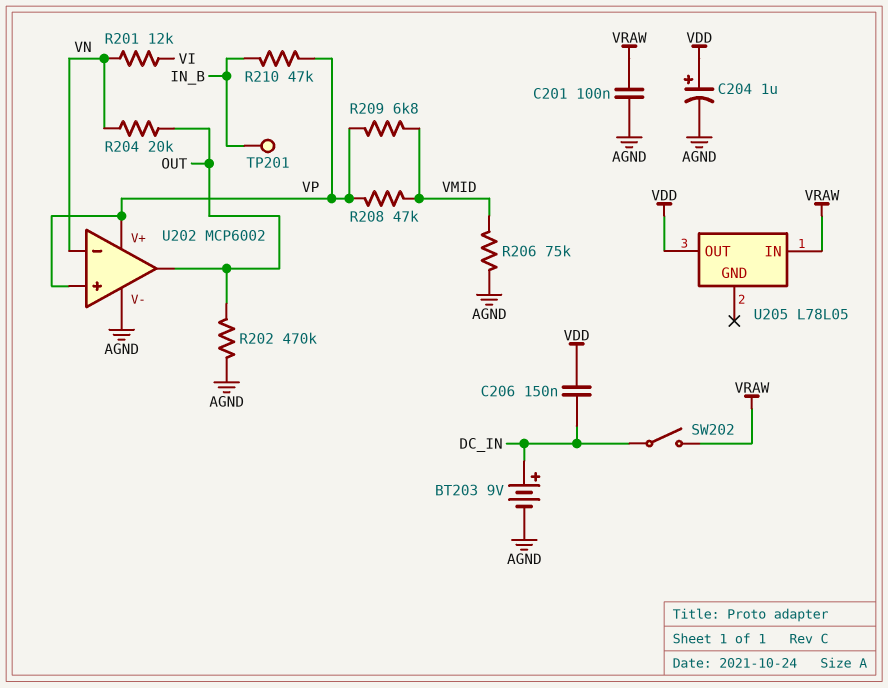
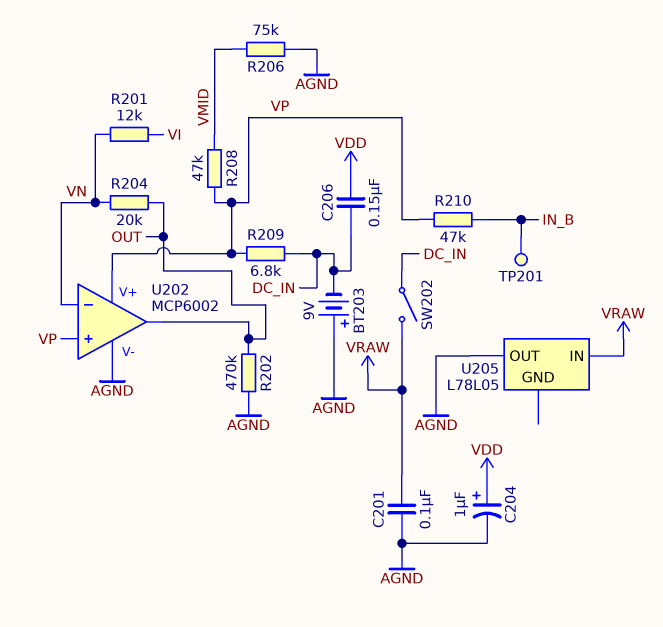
BT203: 9V (plus DC_IN, minus AGND) -> 9V (plus AGND, minus DC_IN)
R209: 6.8k (VMID, VP) -> 6.8k (DC_IN, VP)
U205 pin OUT: VDD -> AGND

